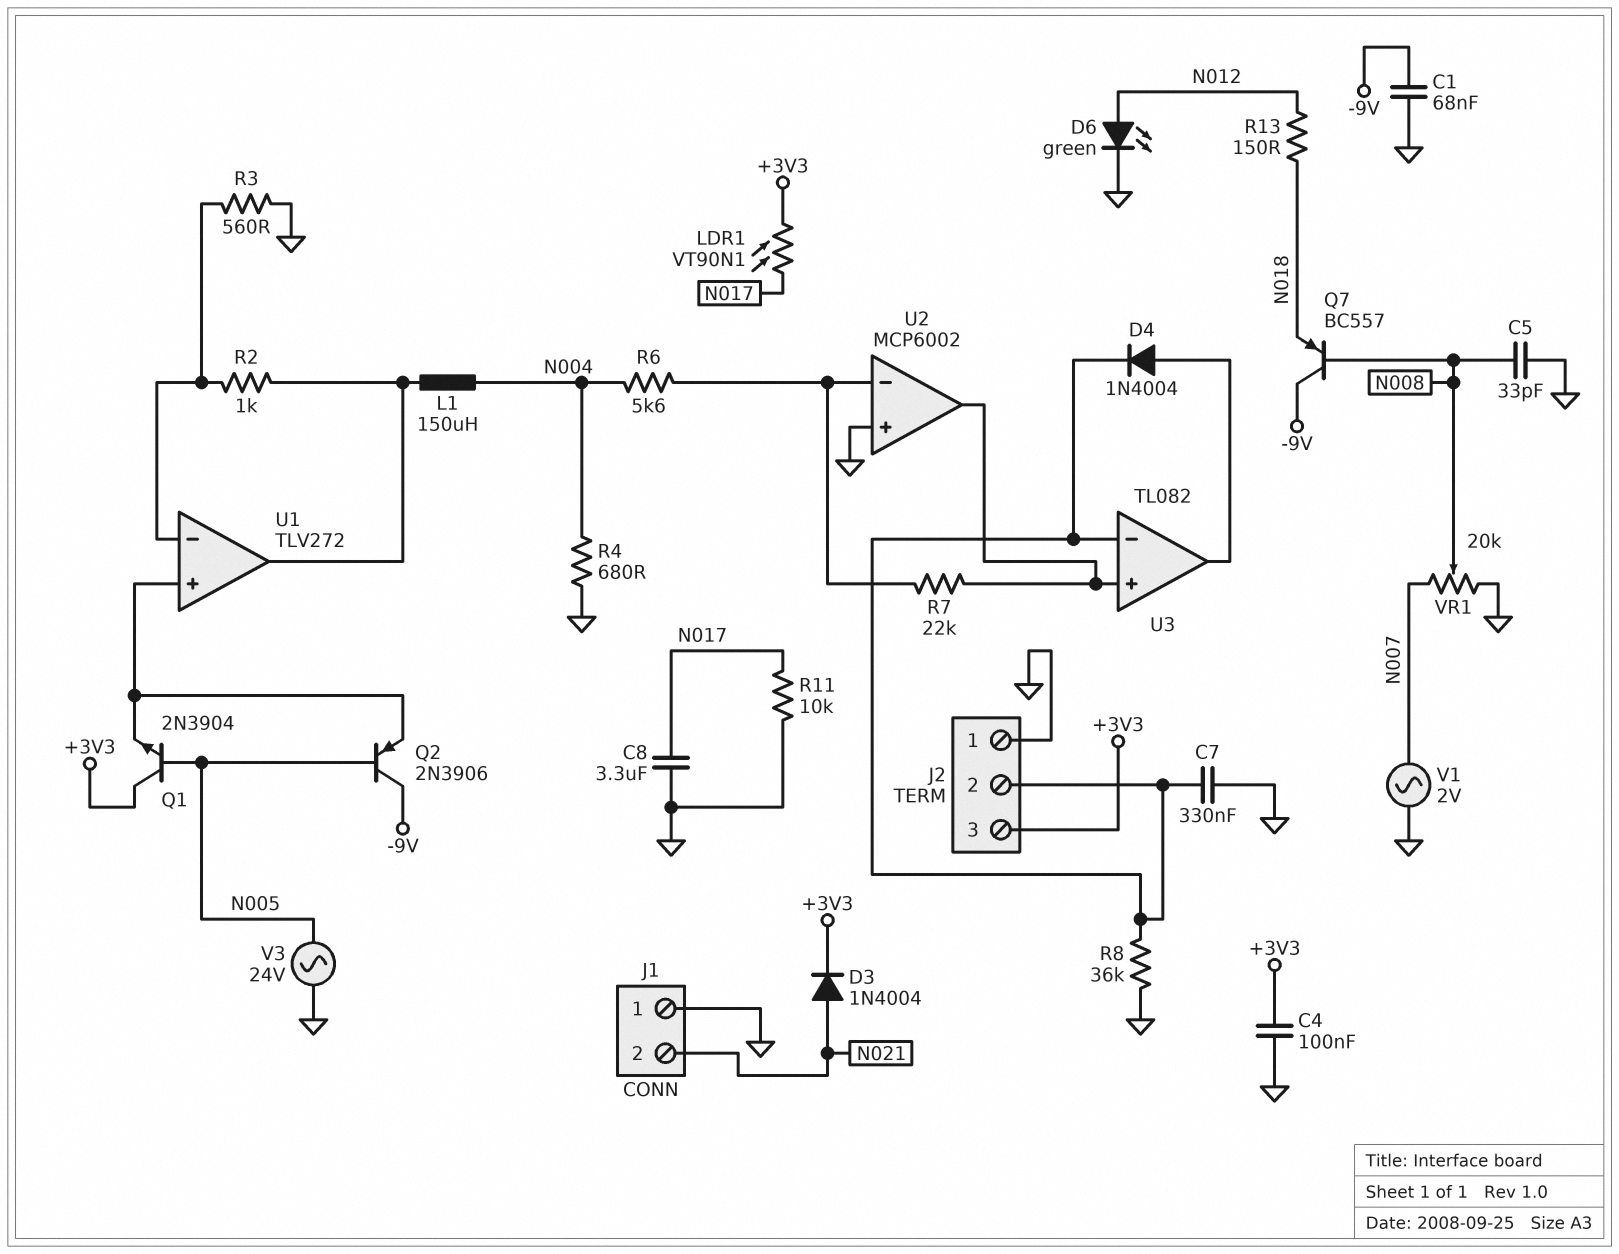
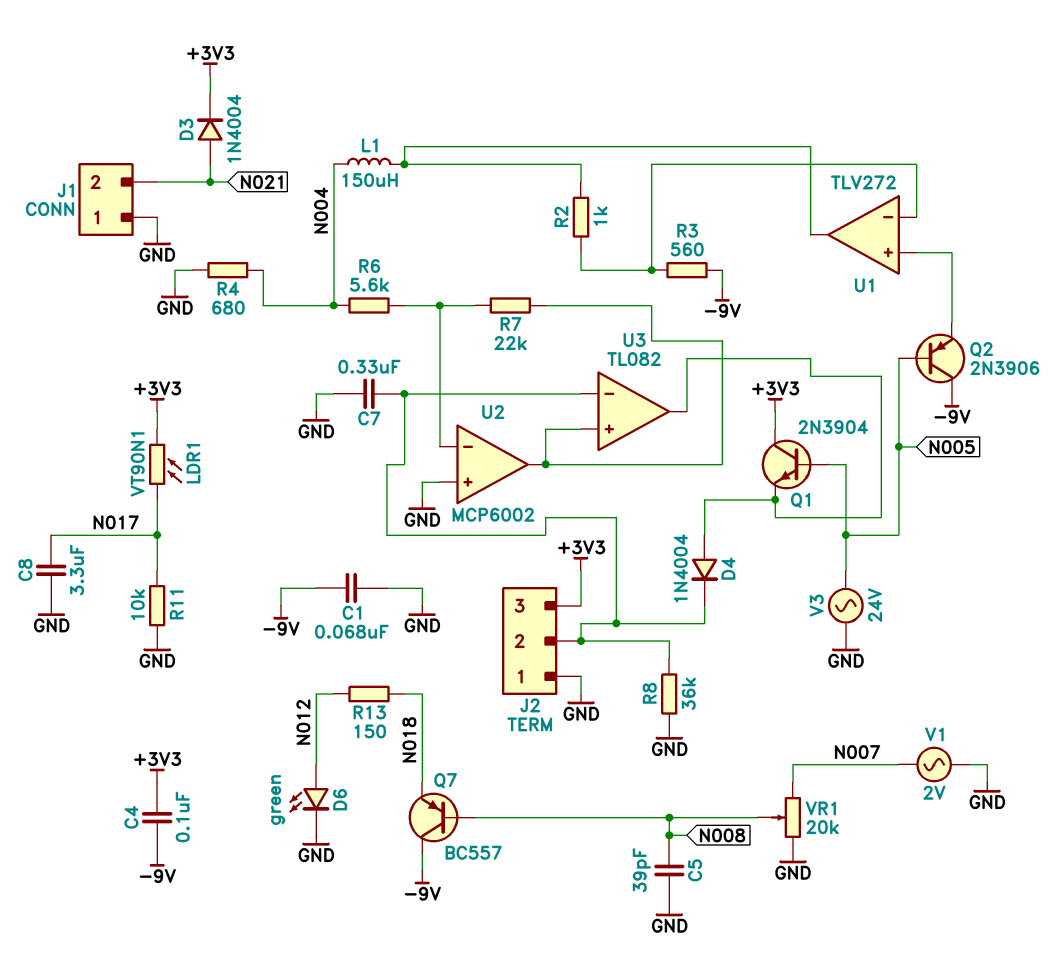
C4: 100nF (+3V3, GND) -> 100nF (+3V3, -9V)
C5: 33pF (GND, N008) -> 39pF (GND, N008)
Q1: NPN 2N3904 (B N005, C +3V3, E U1/in+) -> NPN 2N3904 (B N005, C +3V3, E U3/out)
R3: 560 (GND, U1/in-) -> 560 (-9V, U1/in-)

